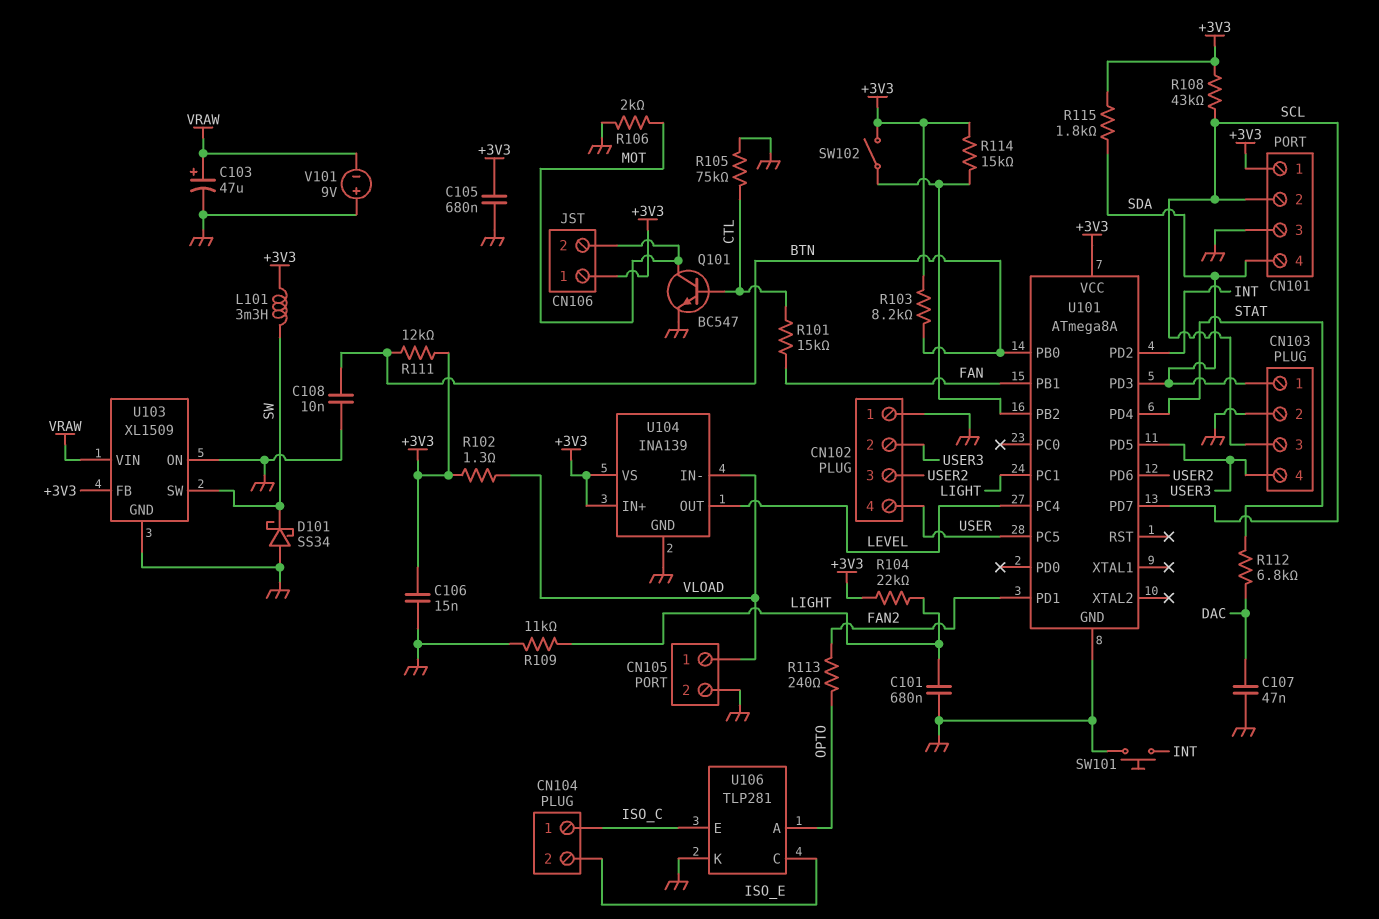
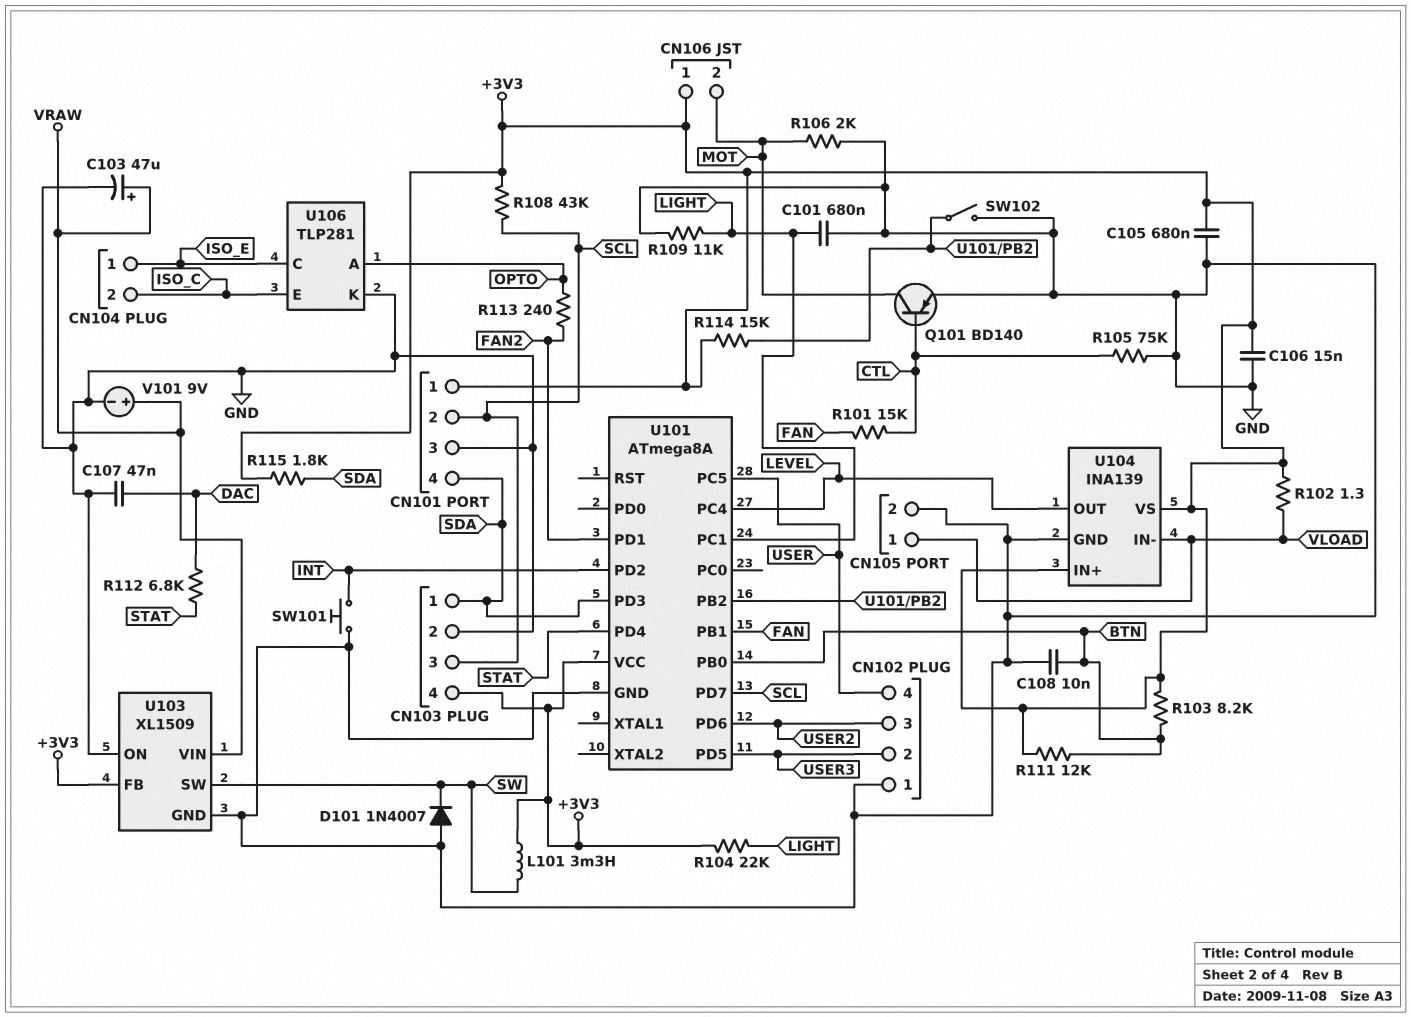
CN103 pin 4: USER3 -> +3V3
CN104 pin 1: ISO_C -> ISO_E
CN104 pin 2: ISO_E -> ISO_C
D101: schottky SS34 (A GND, K SW) -> diode 1N4007 (A GND, K SW)
Q101: NPN BC547 (B CTL, C MOT, E GND) -> PNP BD140 (B CTL, C MOT, E GND)
SW102: switch (+3V3, U101/PB2) -> switch (GND, U101/PB2)
V101: 9V (plus GND, minus VRAW) -> 9V (plus VRAW, minus GND)

